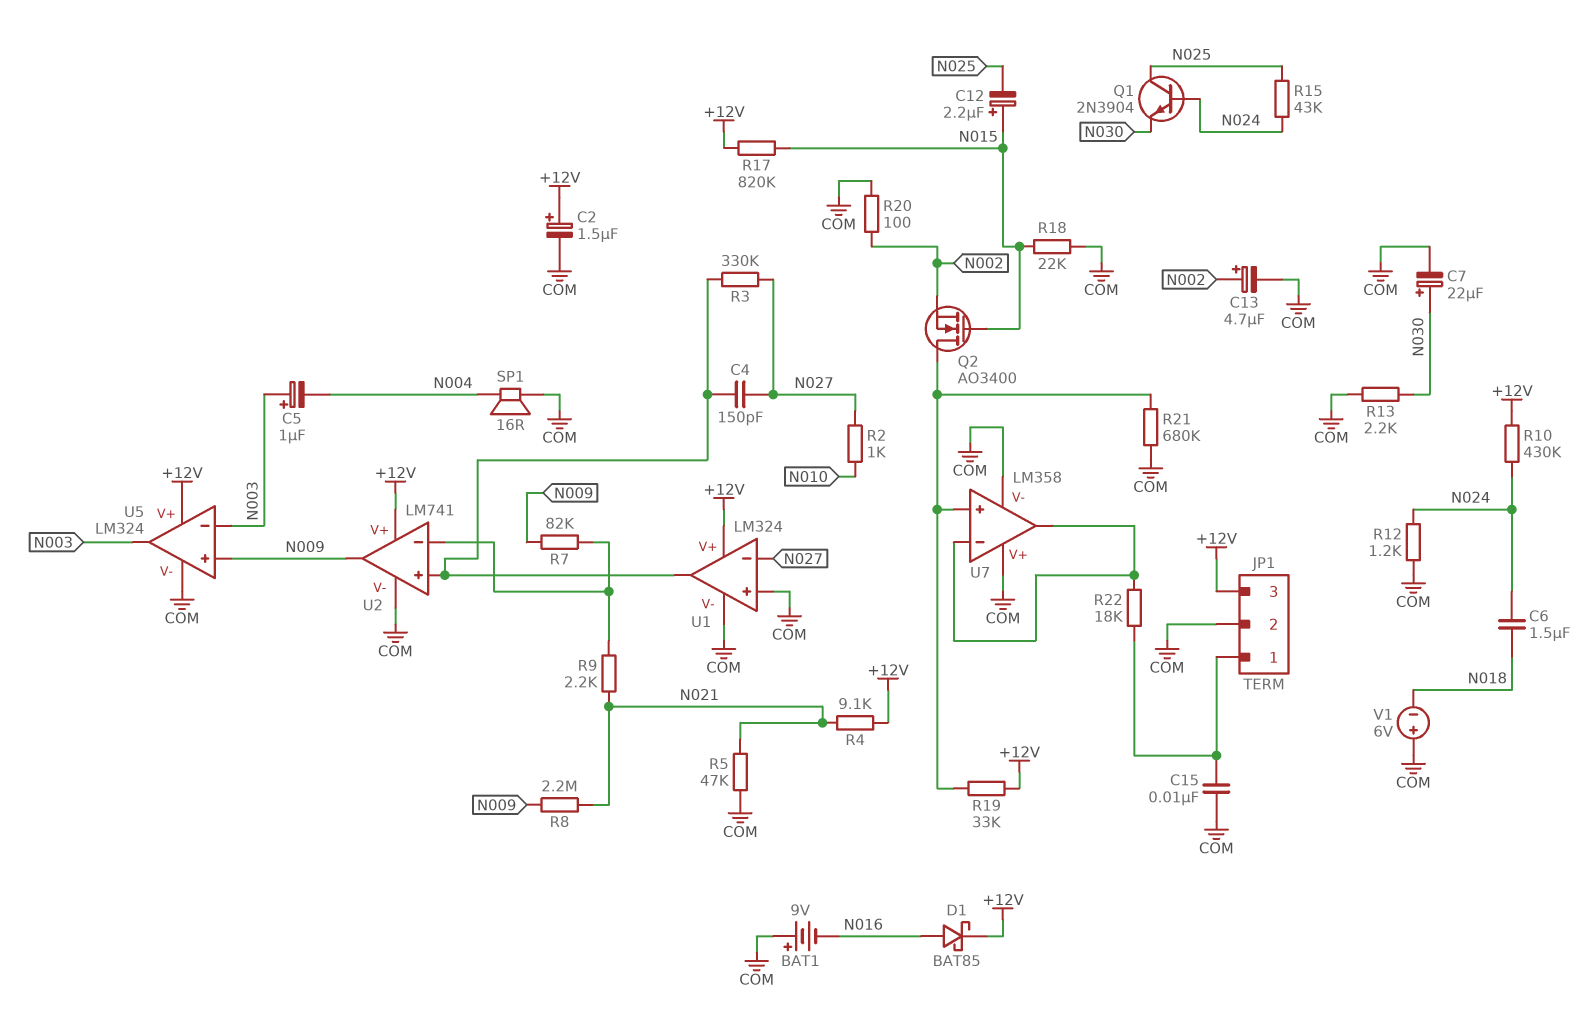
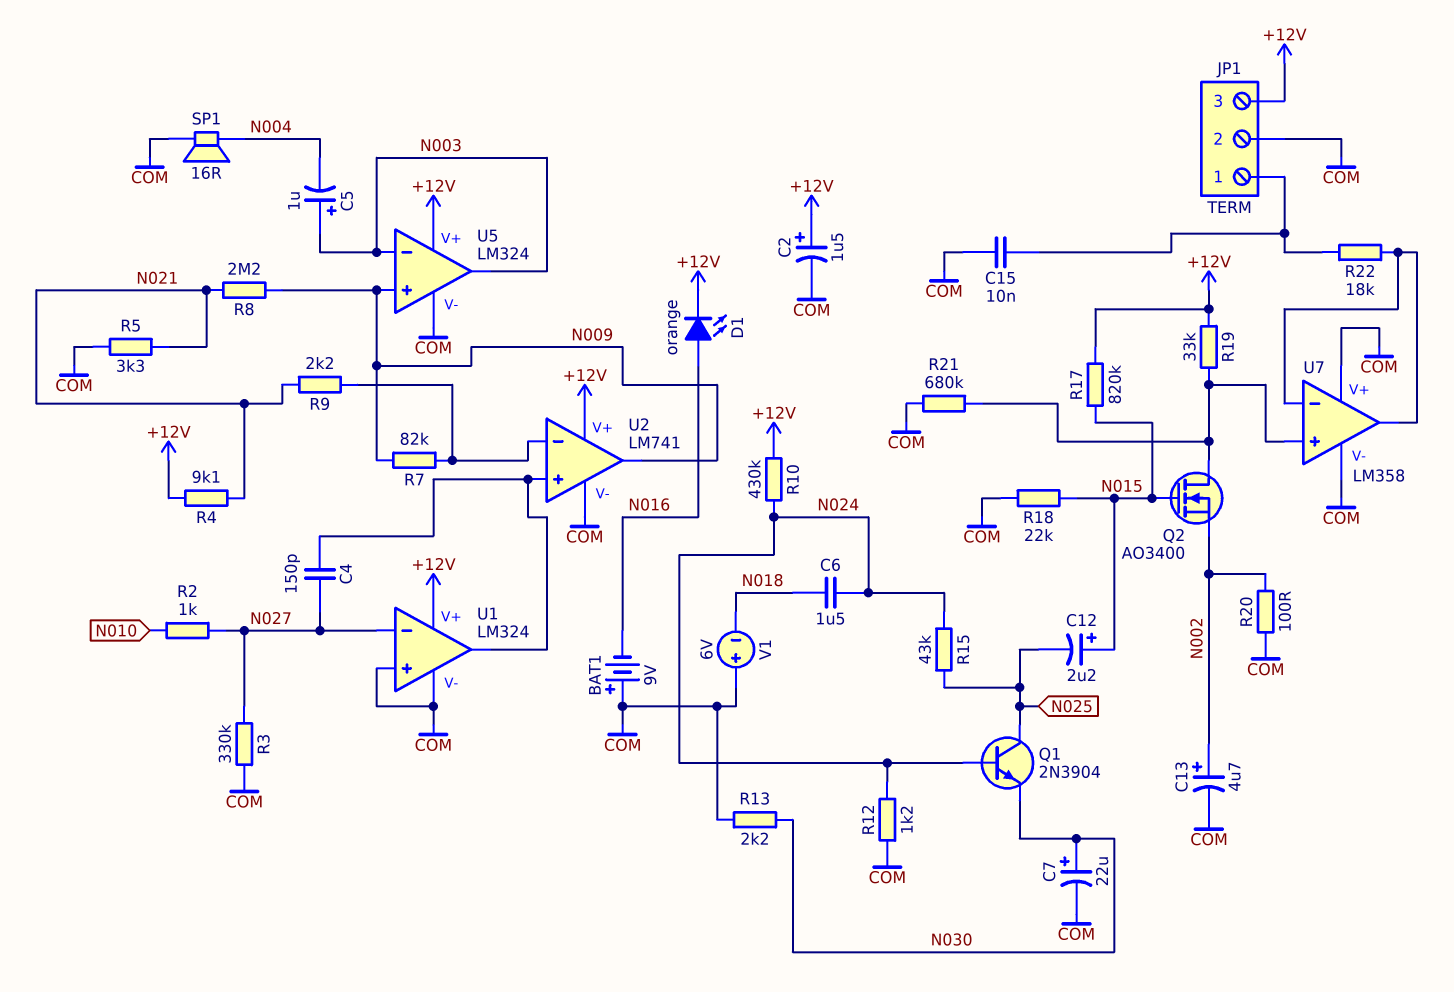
D1: schottky BAT85 (A N016, K +12V) -> LED orange (A N016, K +12V)
R3: 330k (N027, U1/out) -> 330k (COM, N027)
R5: 47k (COM, N021) -> 3.3k (COM, N021)

